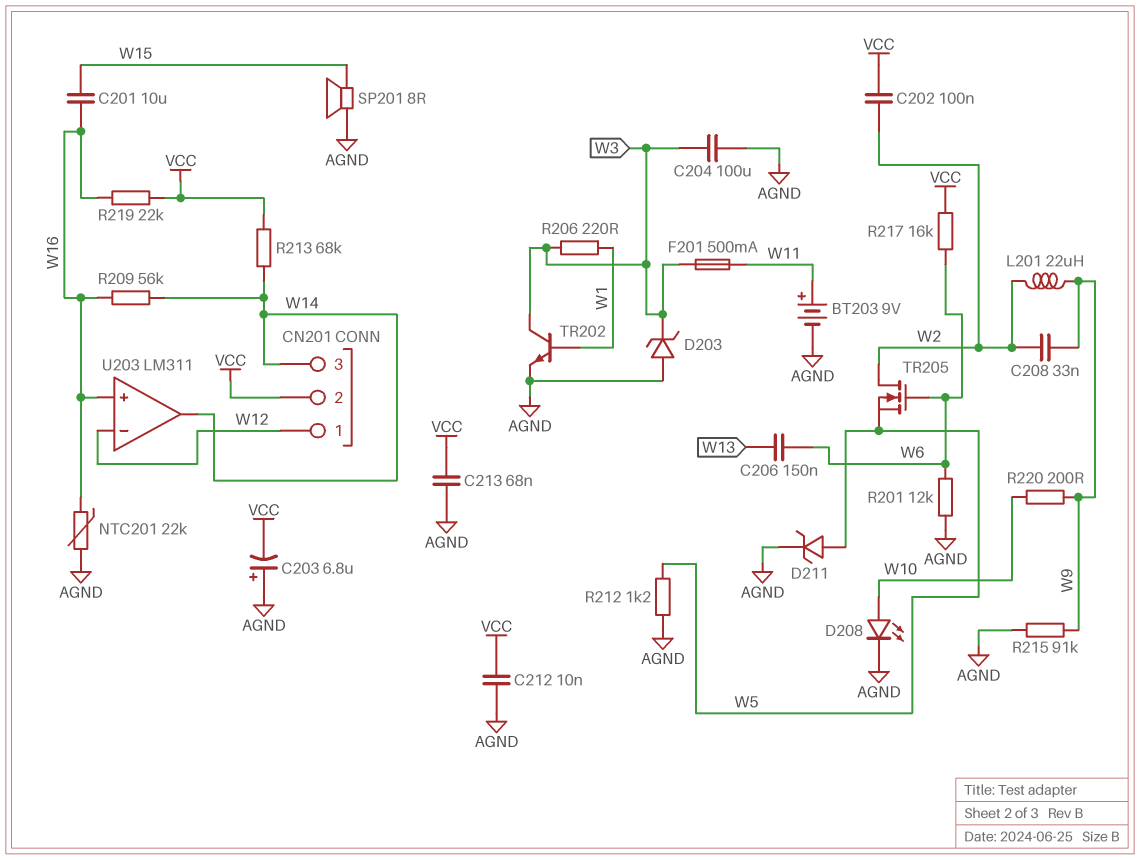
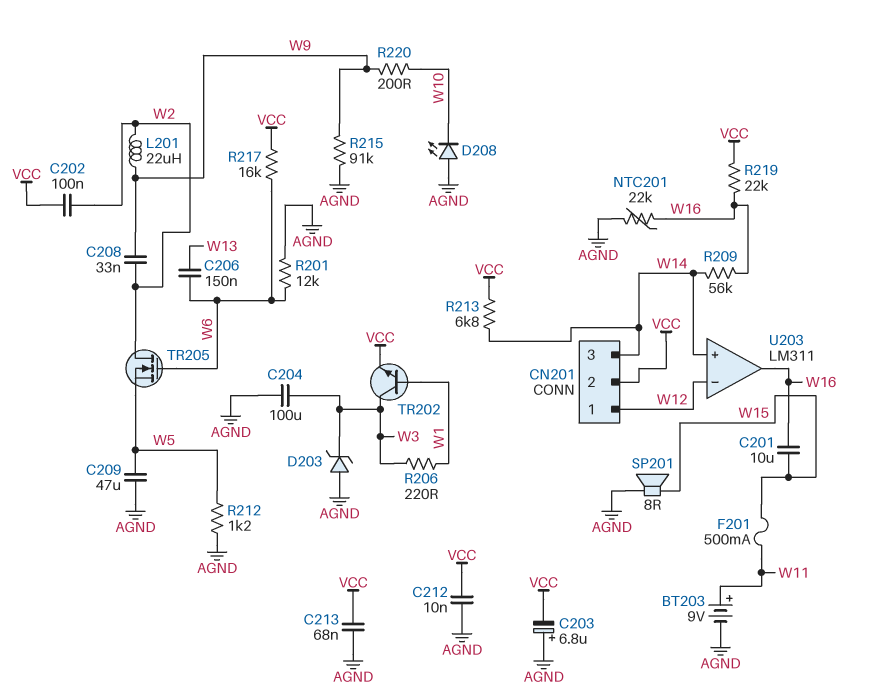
C209: none -> 47uF (AGND, W5)
D208: LED (A W10, K AGND) -> LED (A AGND, K W10)
D211: zener (A W5, K AGND) -> none
F201: 500mA (W3, W11) -> 500mA (W11, W15)
R213: 68k (VCC, W14) -> 6.8k (VCC, W14)
TR202: NPN (B W1, C W3, E AGND) -> NPN (B W1, C W3, E VCC)
U203 pin in+: W16 -> W14
U203 pin out: W14 -> W16

